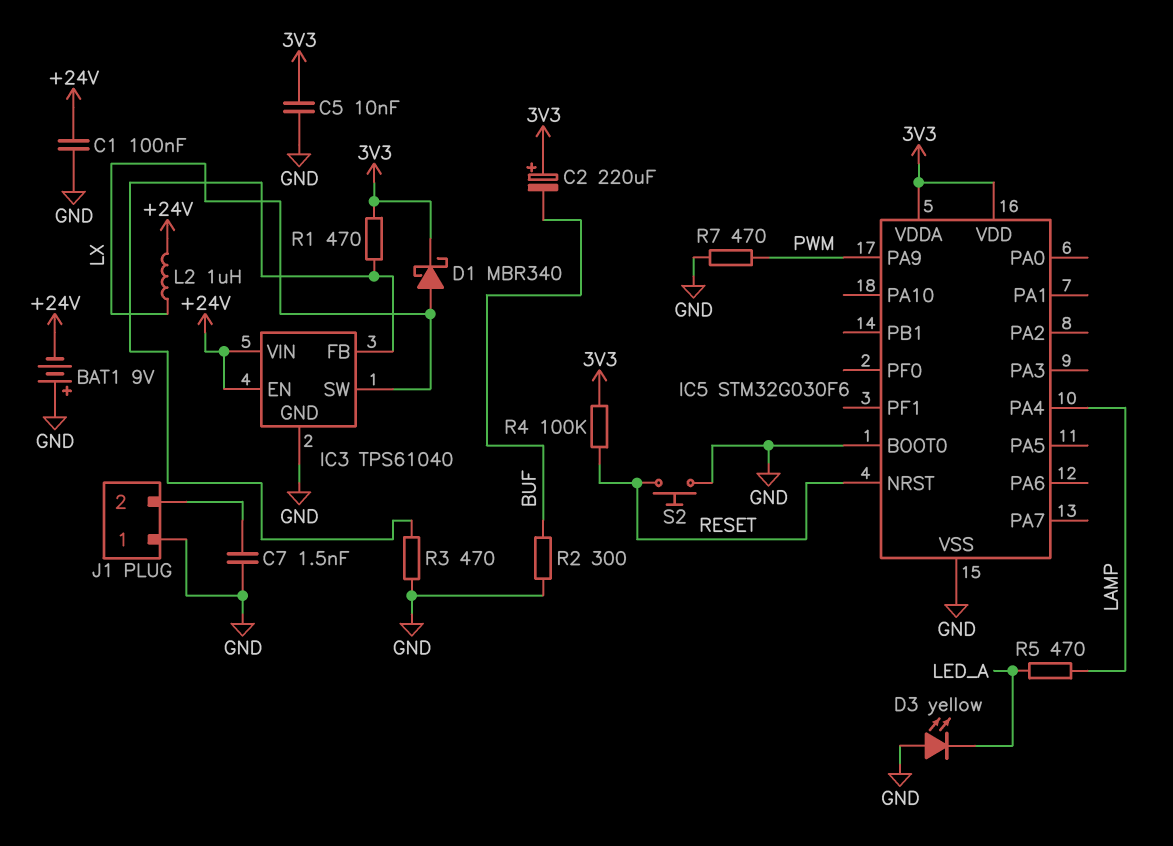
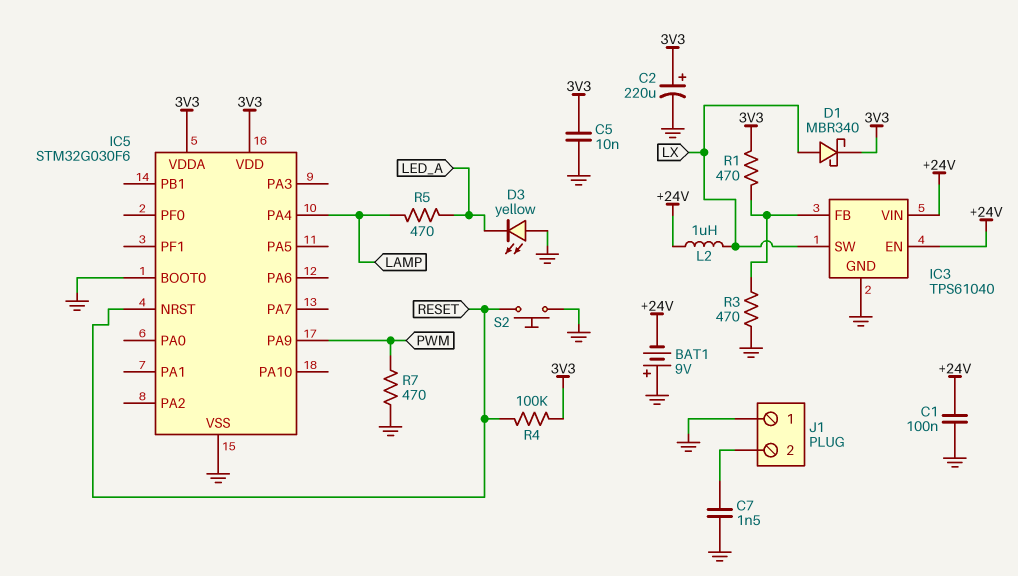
C2: 220uF (plus 3V3, minus BUF) -> 220uF (plus 3V3, minus GND)
R2: 300 (BUF, GND) -> none

